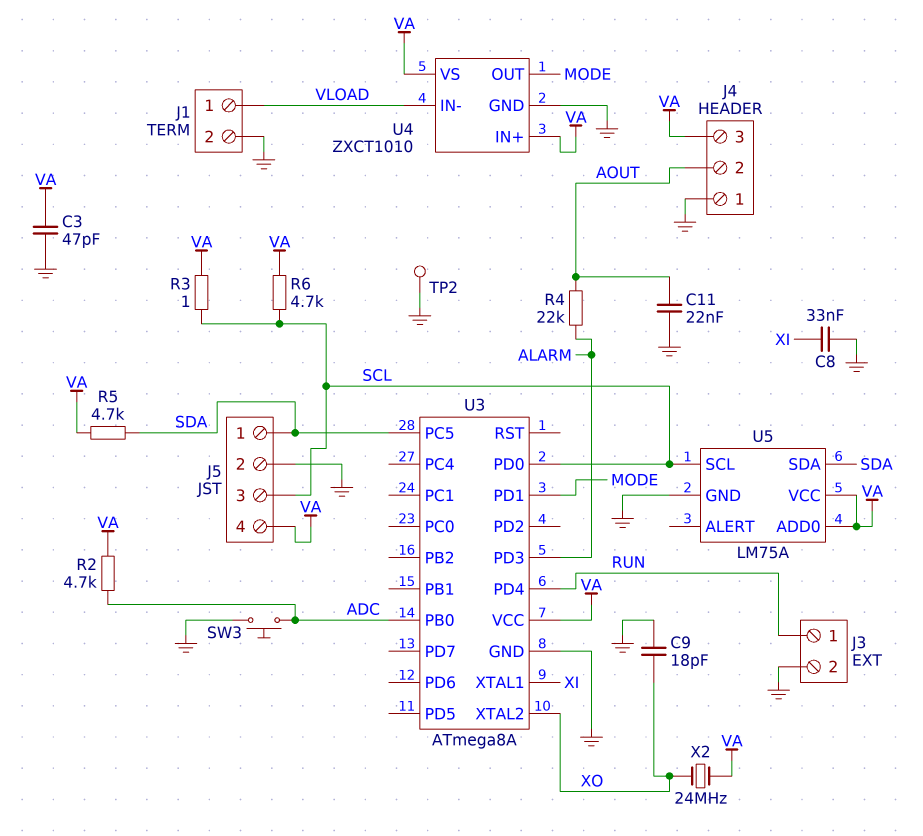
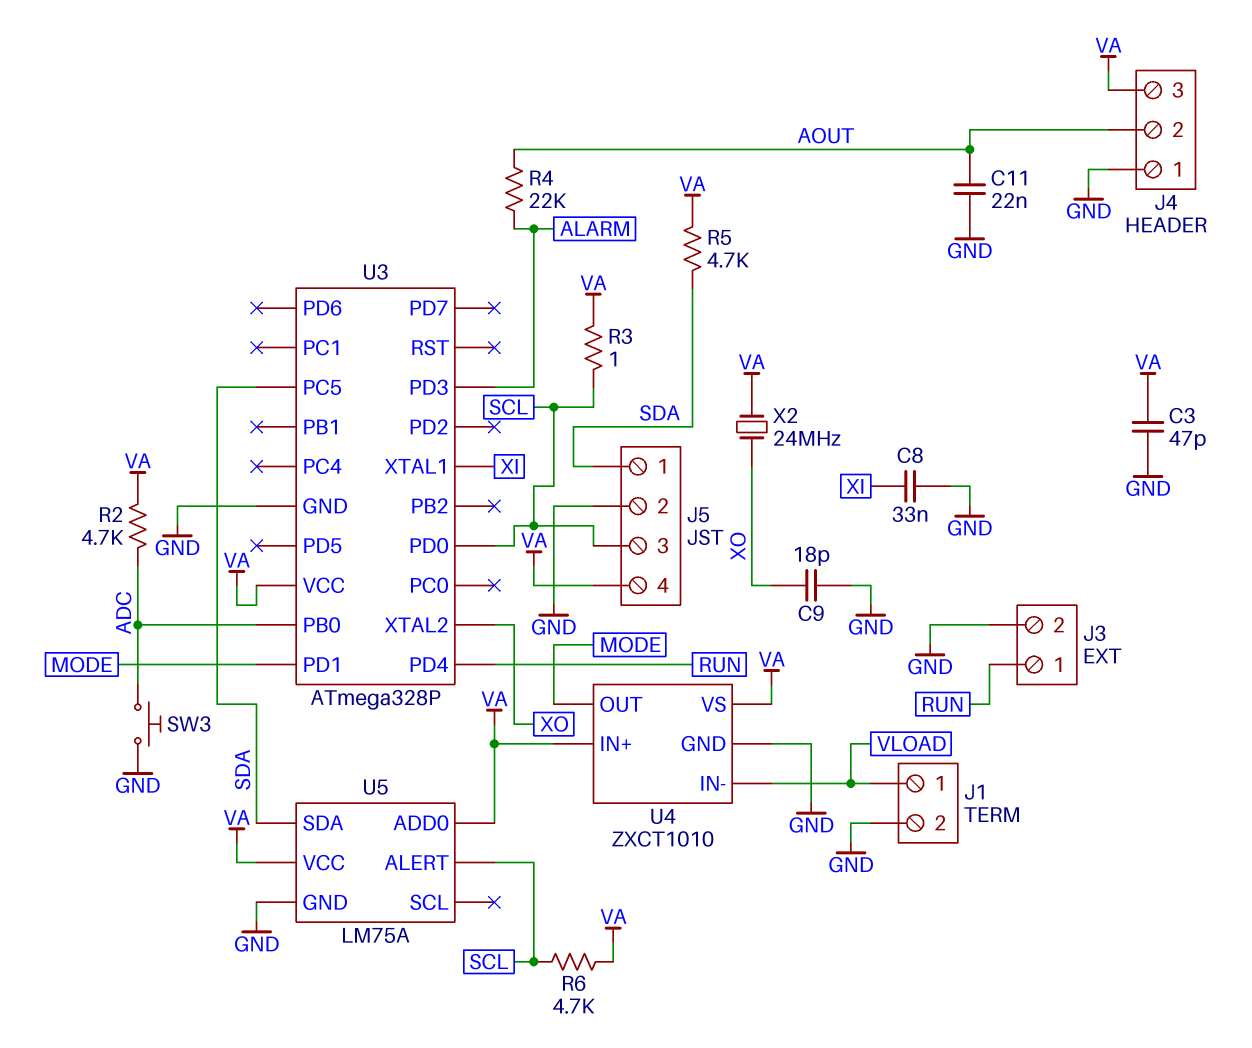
TP2: test point (GND) -> none
U3: ATmega8A -> ATmega328P
U5 pin ALERT: none -> SCL
U5 pin SCL: SCL -> none

